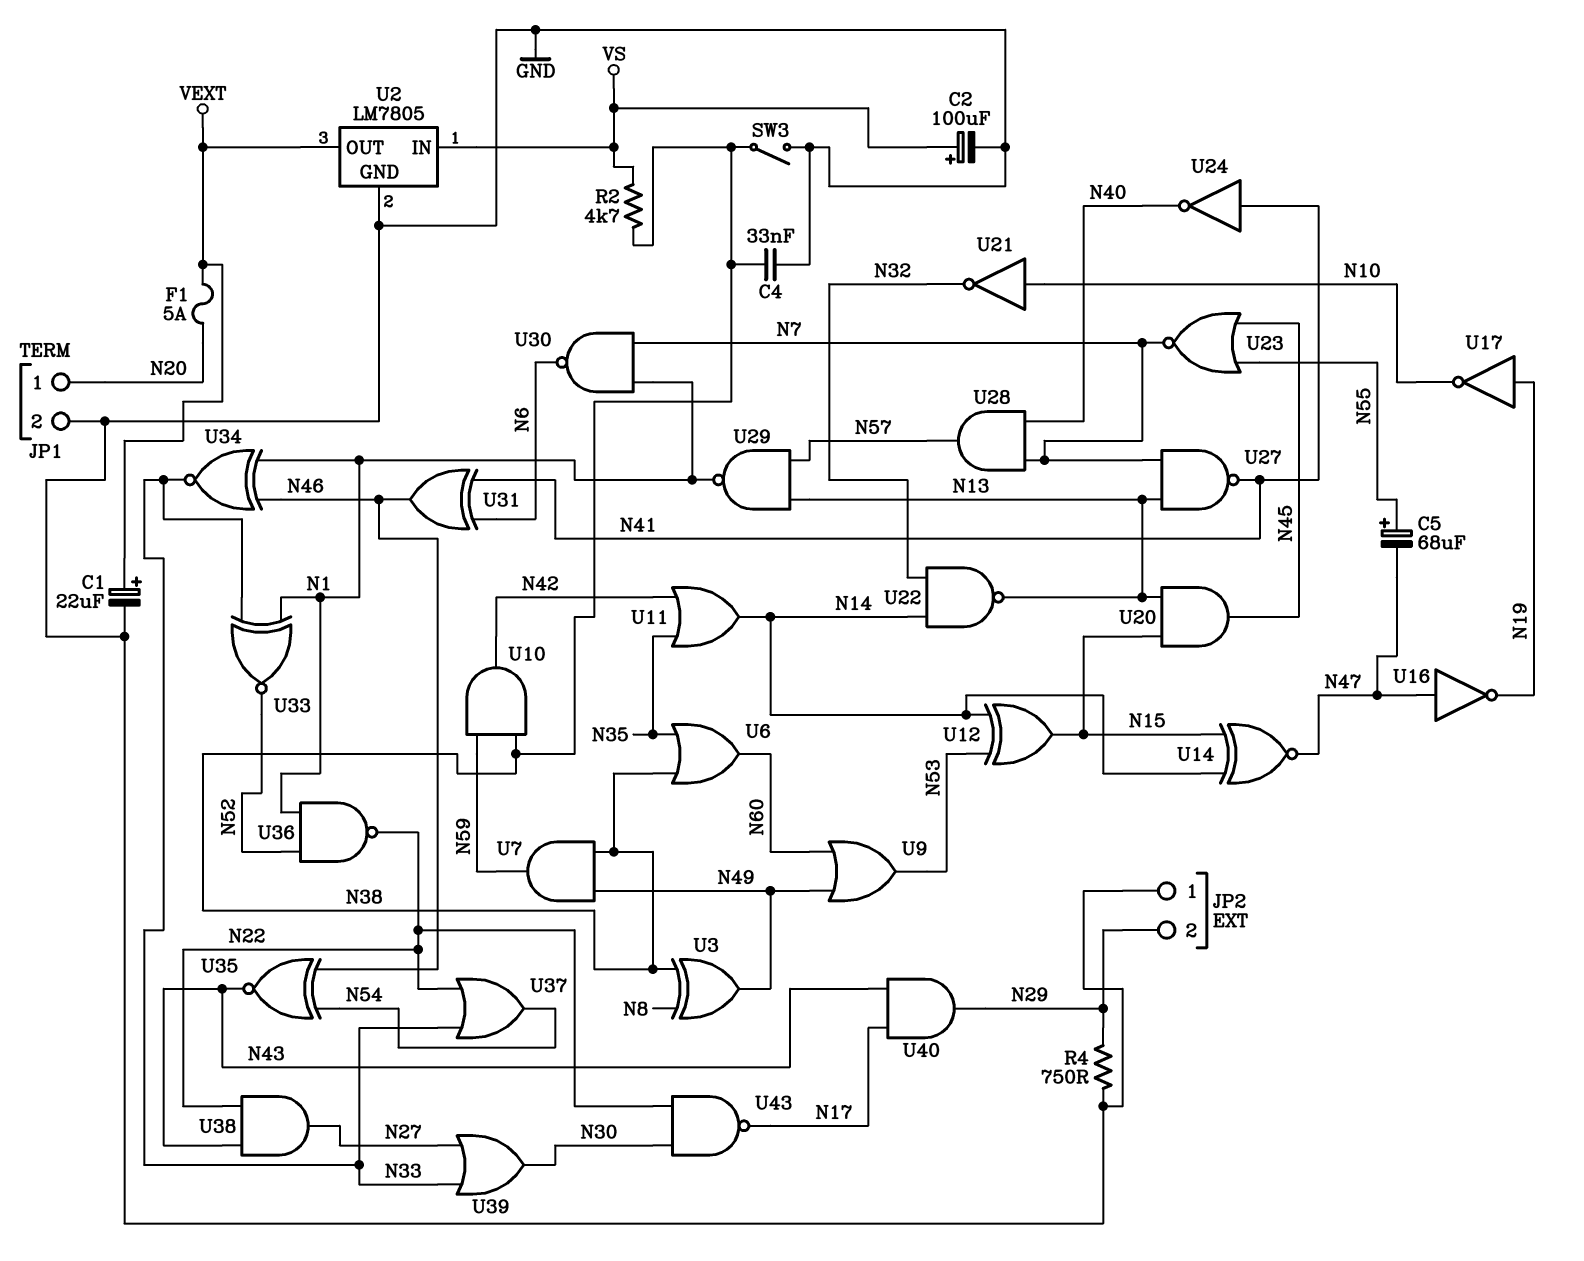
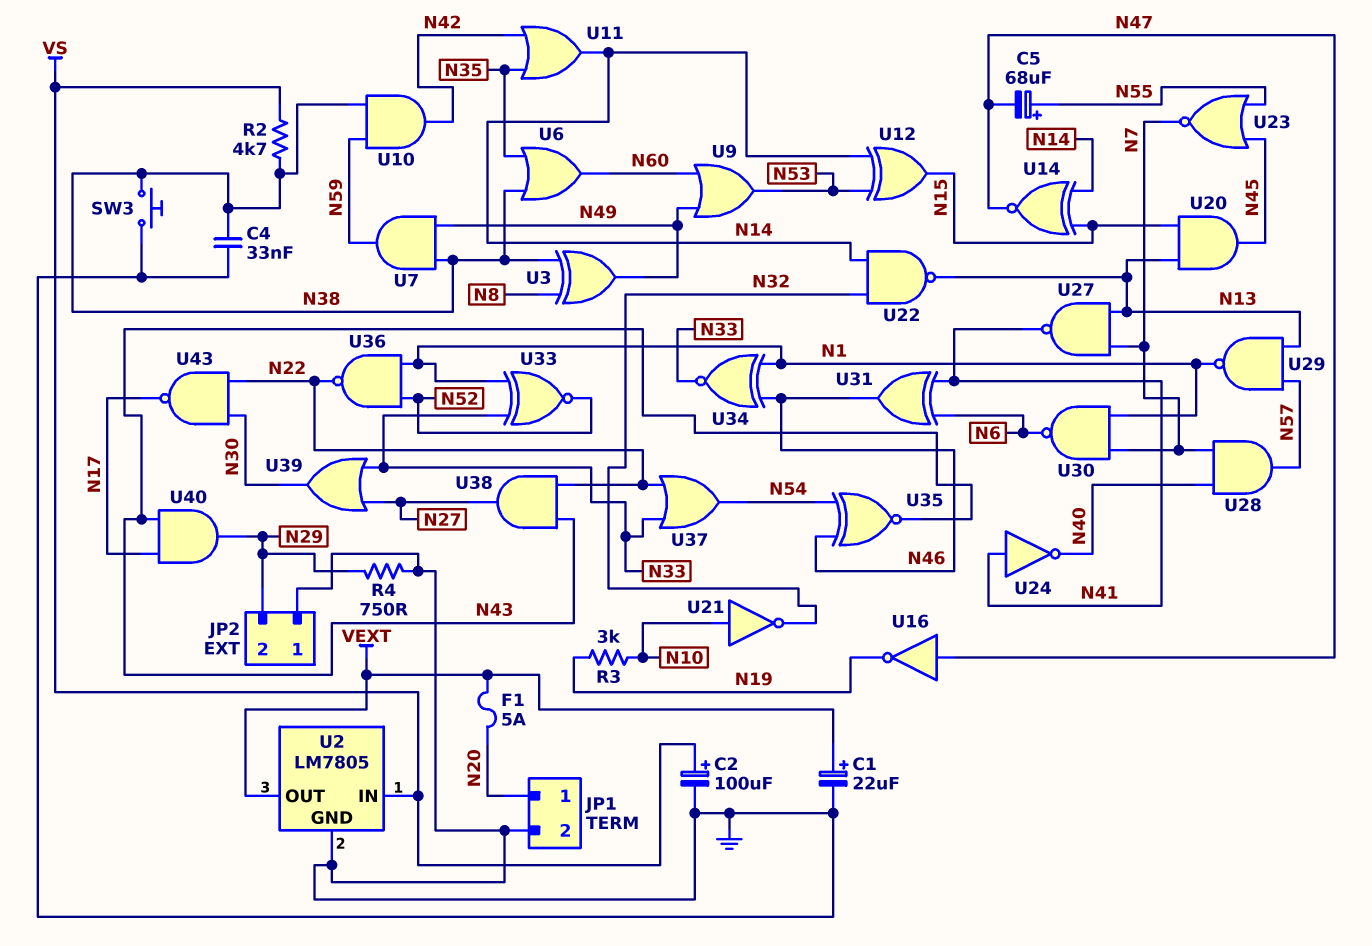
R3: none -> 3k (N10, N19)
SW3: switch (GND, N38) -> button (GND, N38)
U17: NOT (in N19, out N10) -> none

